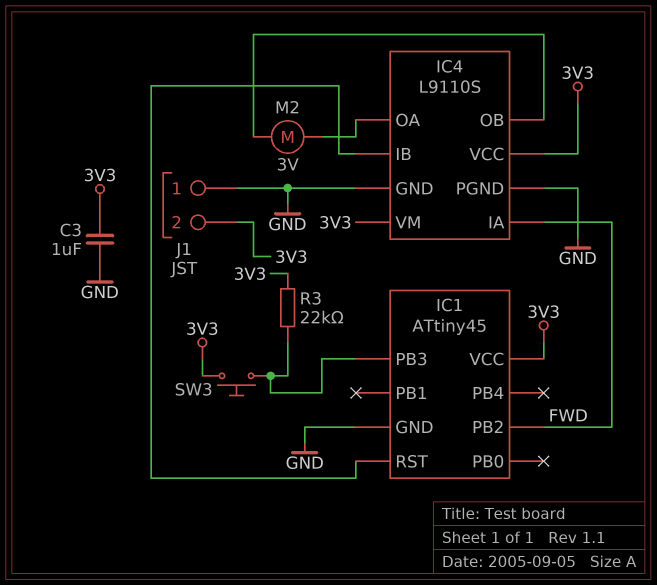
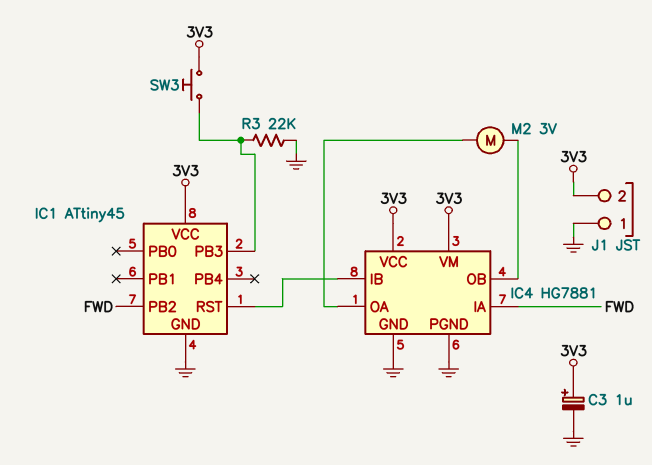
C3: 1uF (3V3, GND) -> 1uF (plus 3V3, minus GND)
IC4: L9110S -> HG7881
R3: 22k (3V3, IC1/PB3) -> 22k (GND, IC1/PB3)

